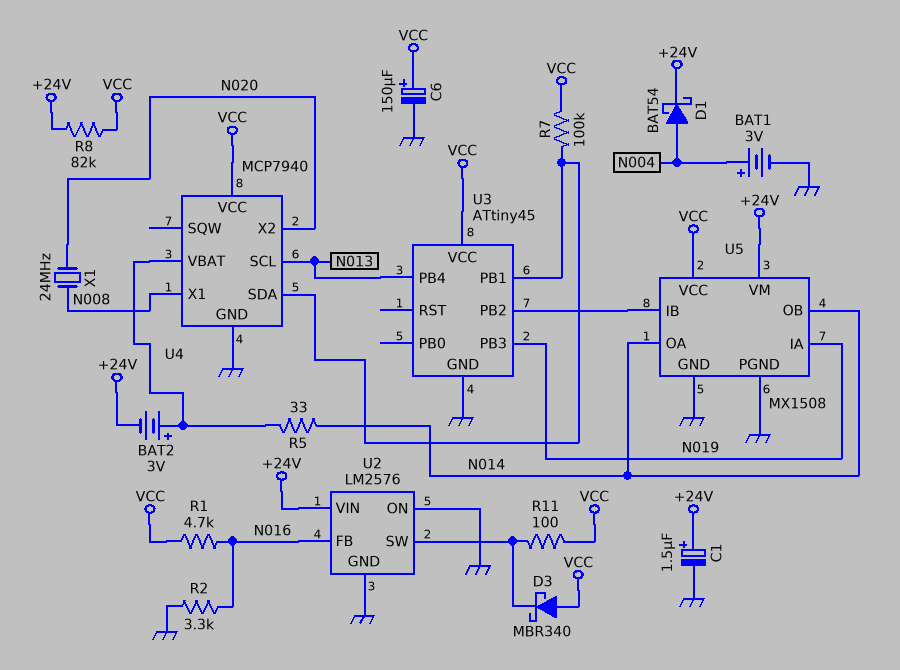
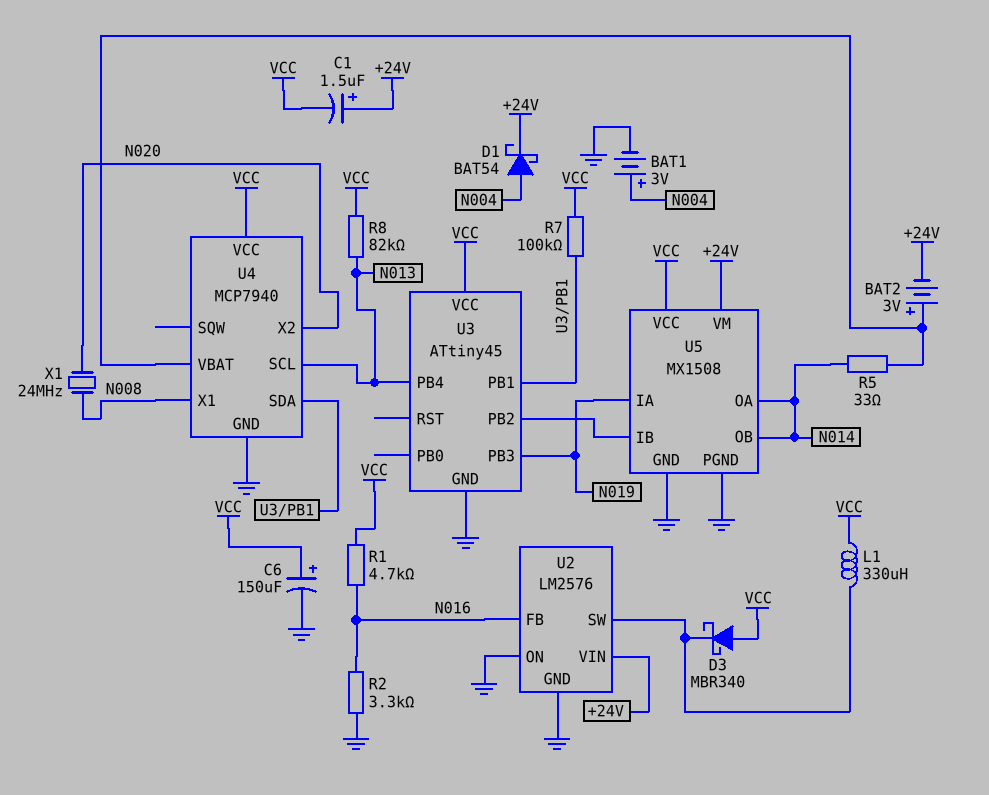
C1: 1.5uF (plus +24V, minus GND) -> 1.5uF (plus +24V, minus VCC)
L1: none -> 330uH (U2/SW, VCC)
R8: 82k (+24V, VCC) -> 82k (N013, VCC)
R11: 100 (U2/SW, VCC) -> none

